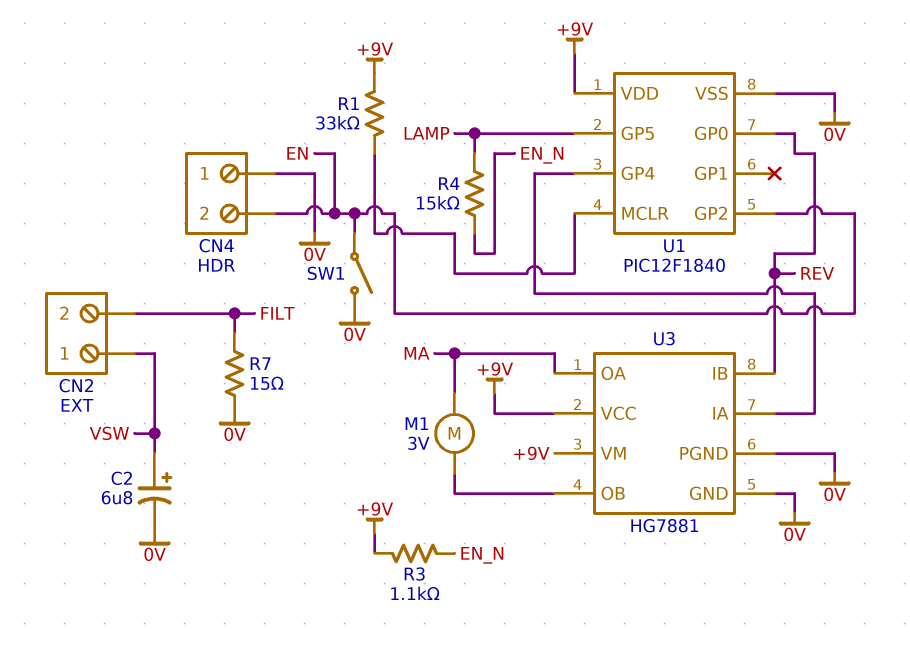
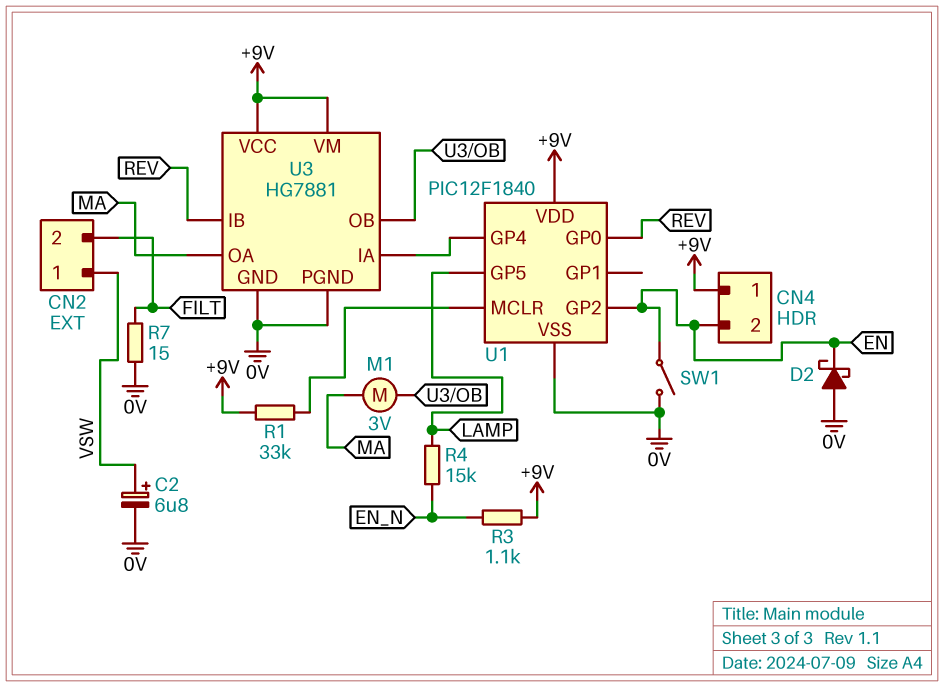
CN4 pin 1: 0V -> +9V
D2: none -> schottky (A 0V, K EN)

